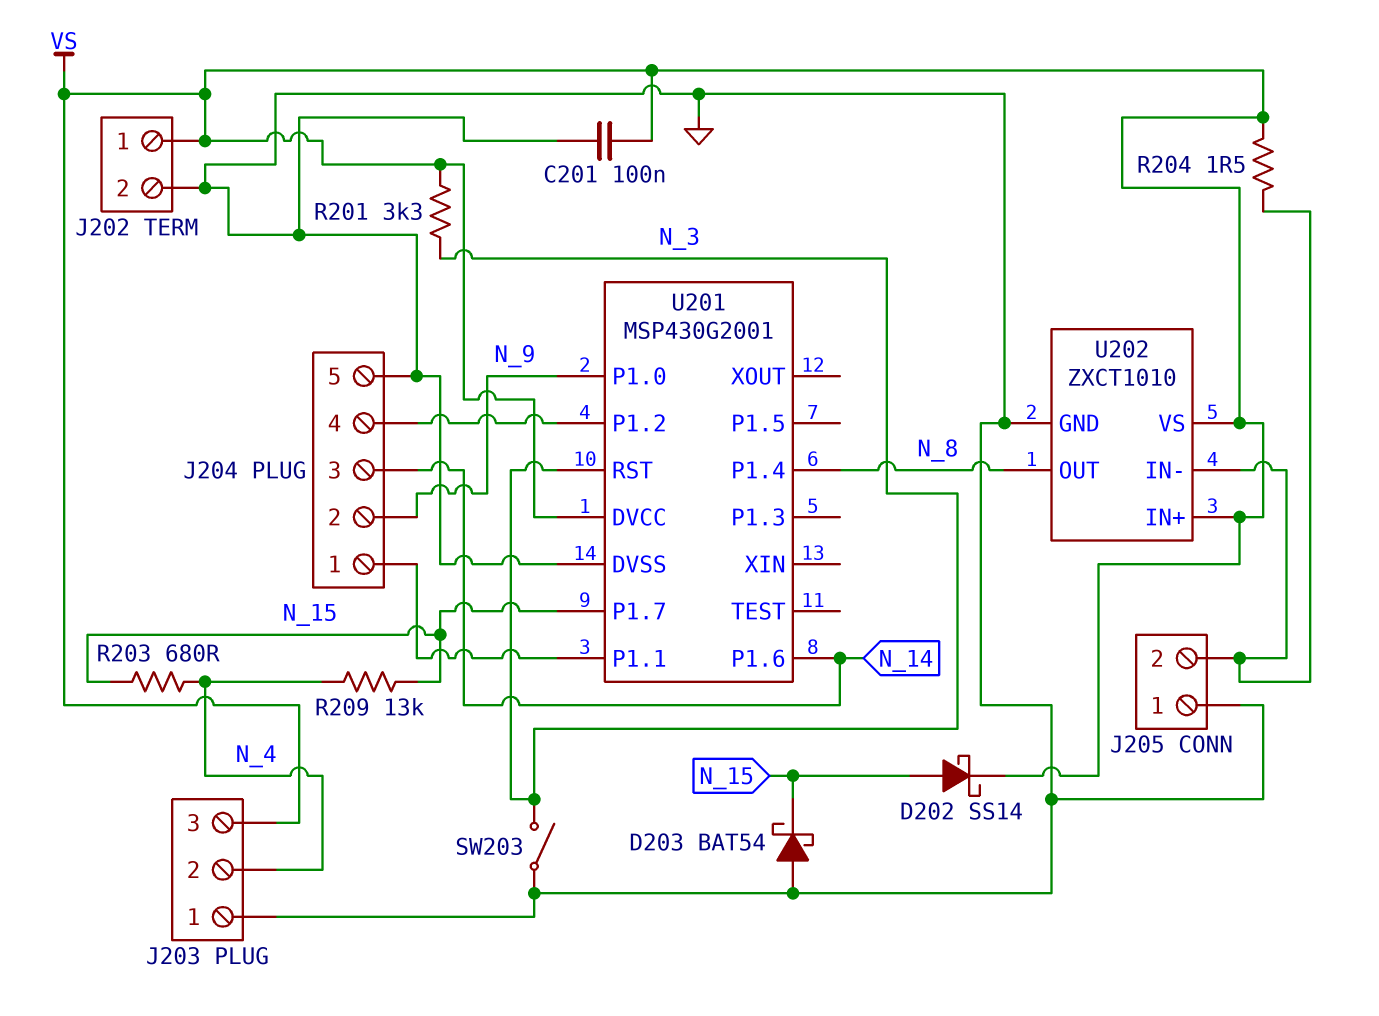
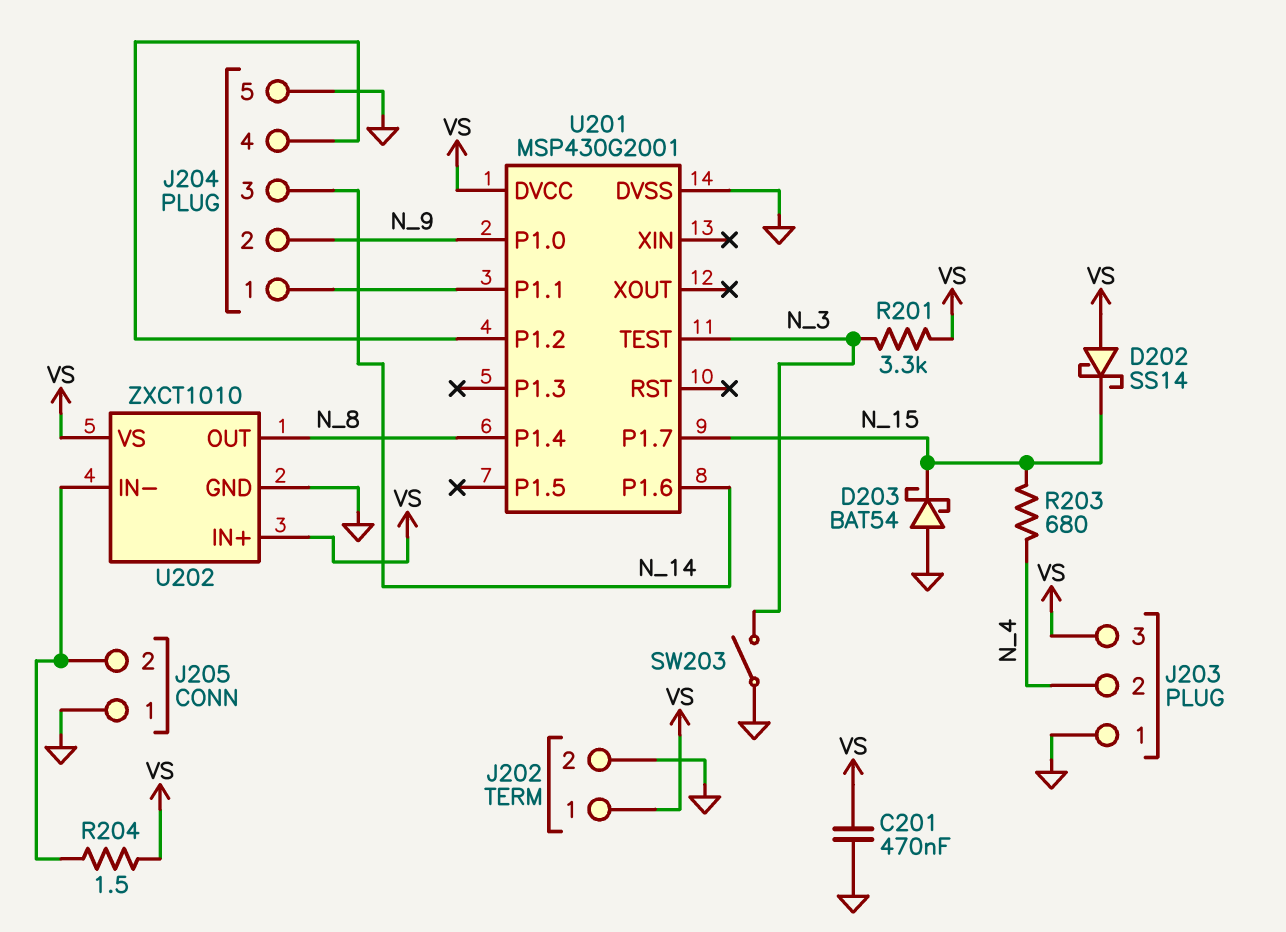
C201: 100nF (GND, VS) -> 470nF (GND, VS)
D202: schottky SS14 (A N_15, K VS) -> schottky SS14 (A VS, K N_15)
R209: 13k (N_4, N_15) -> none
U201 pin RST: N_3 -> none
U201 pin TEST: none -> N_3

